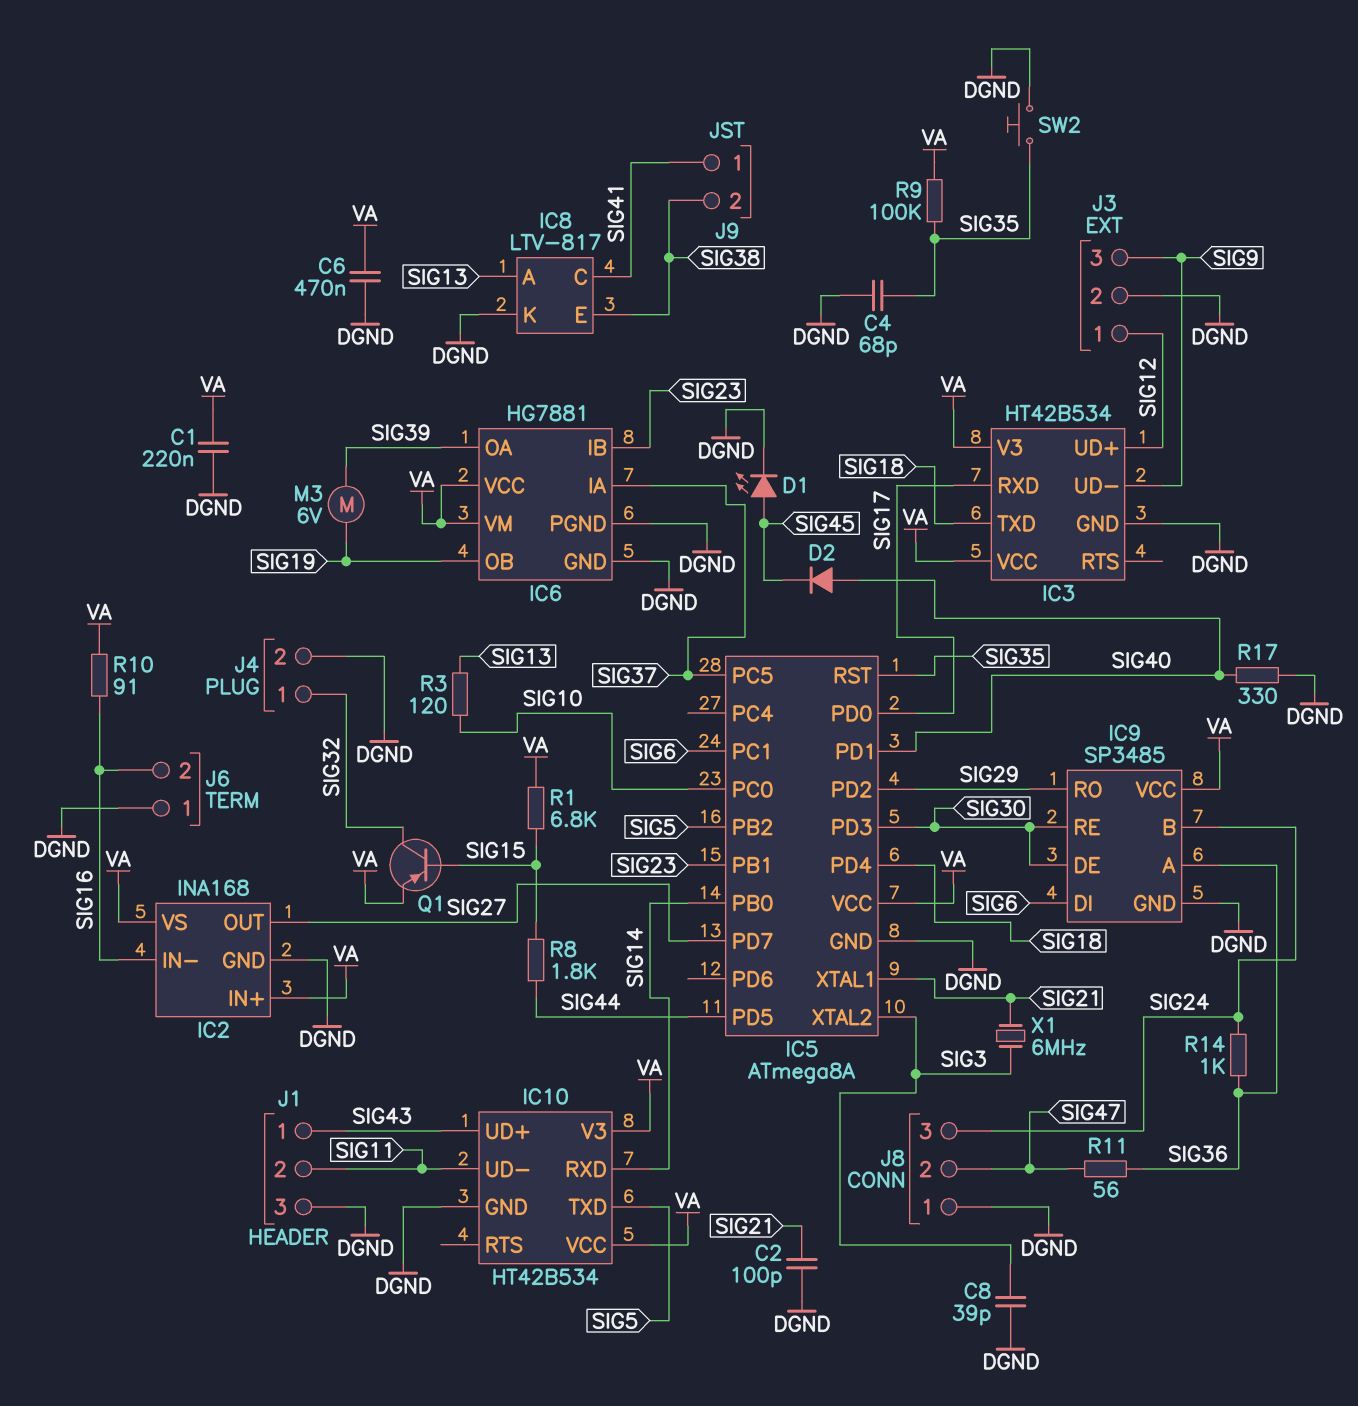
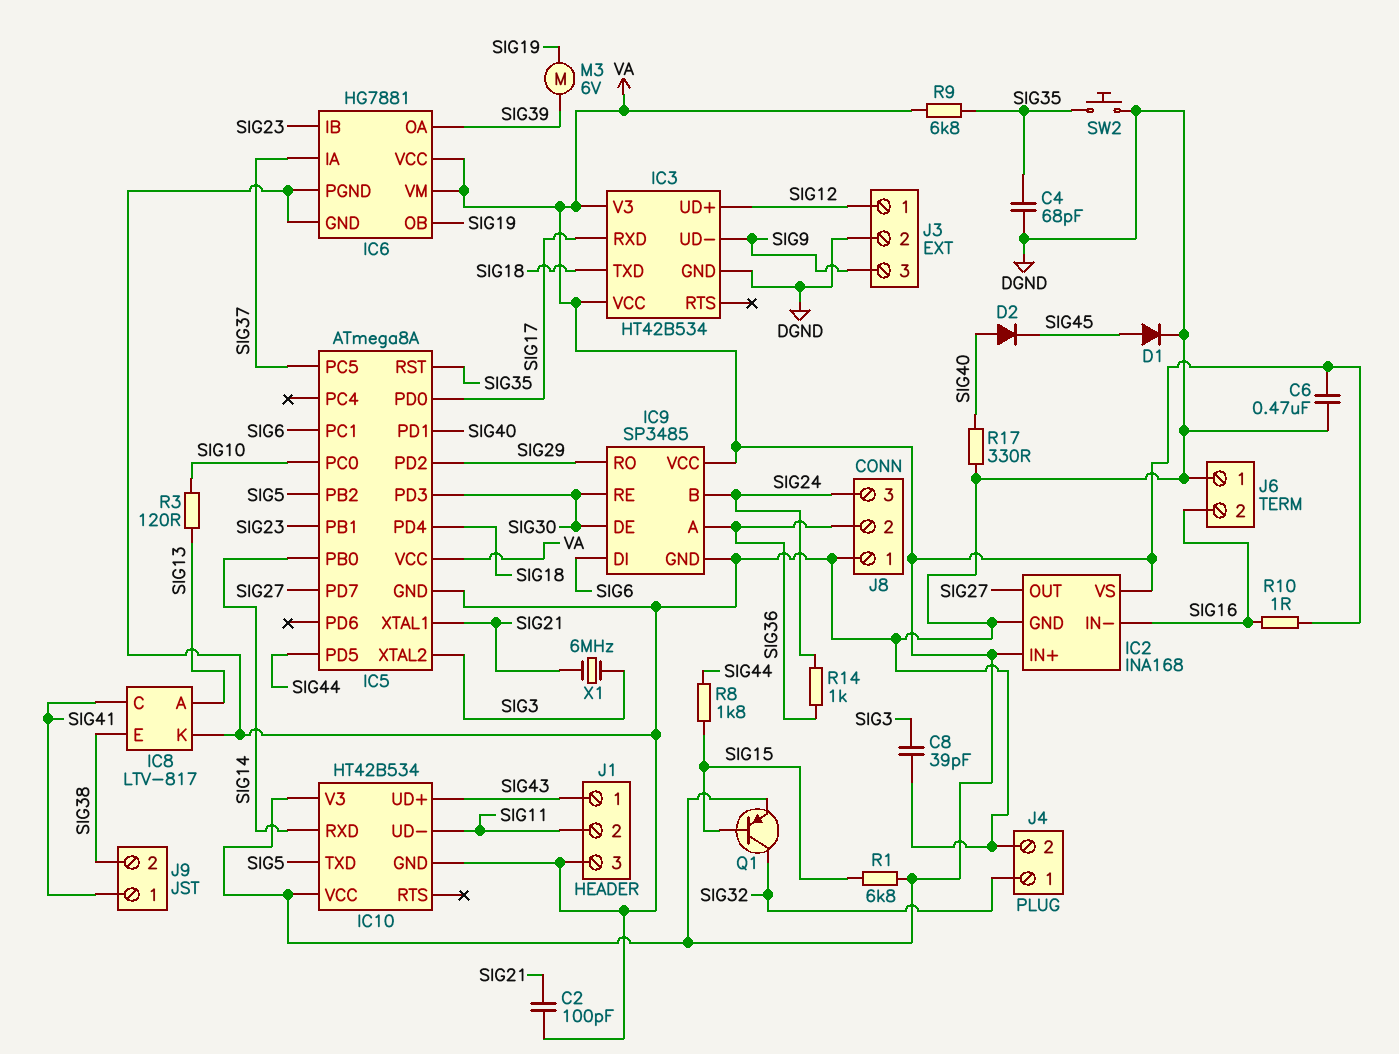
C1: 220nF (DGND, VA) -> none
D1: LED (A SIG45, K DGND) -> diode (A SIG45, K DGND)
J8 pin 2: SIG47 -> SIG36
R9: 100k (SIG35, VA) -> 6.8k (SIG35, VA)
R10: 91 (SIG16, VA) -> 1 (SIG16, VA)
R11: 56 (SIG36, SIG47) -> none

